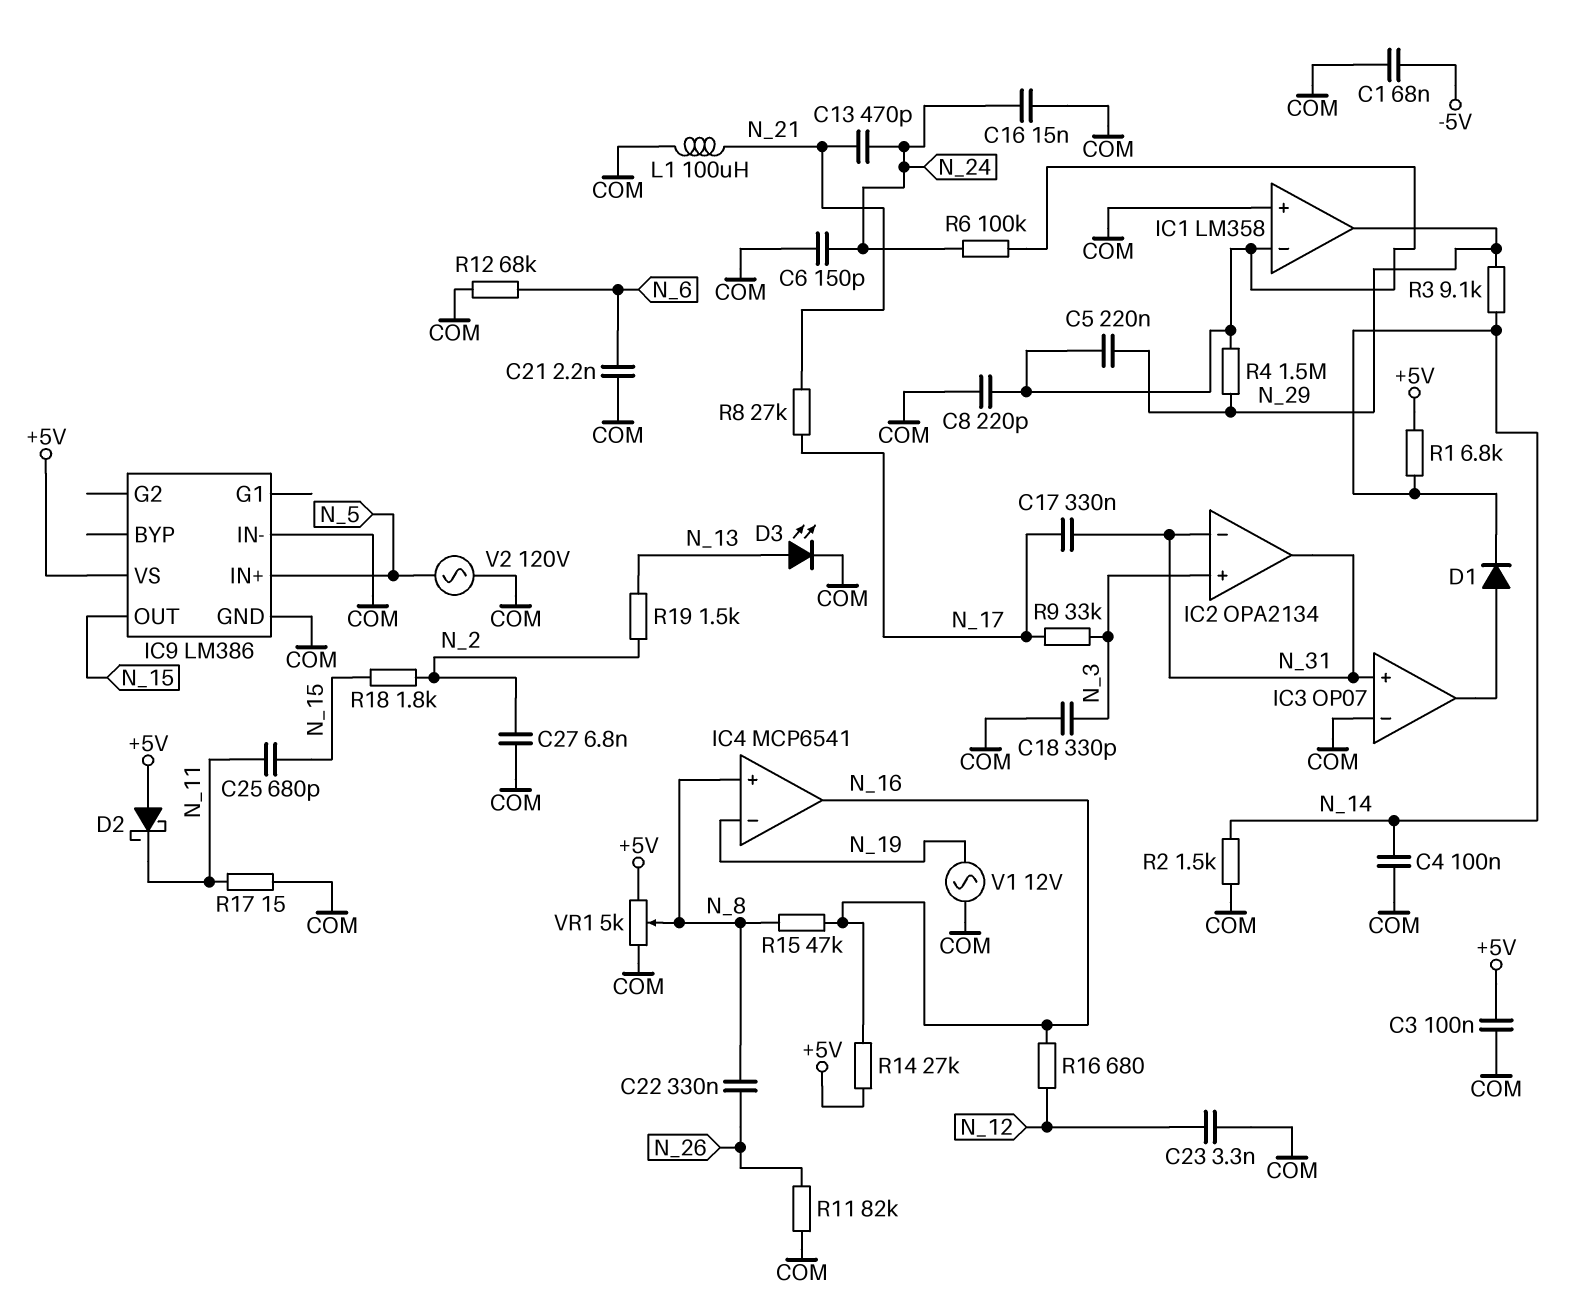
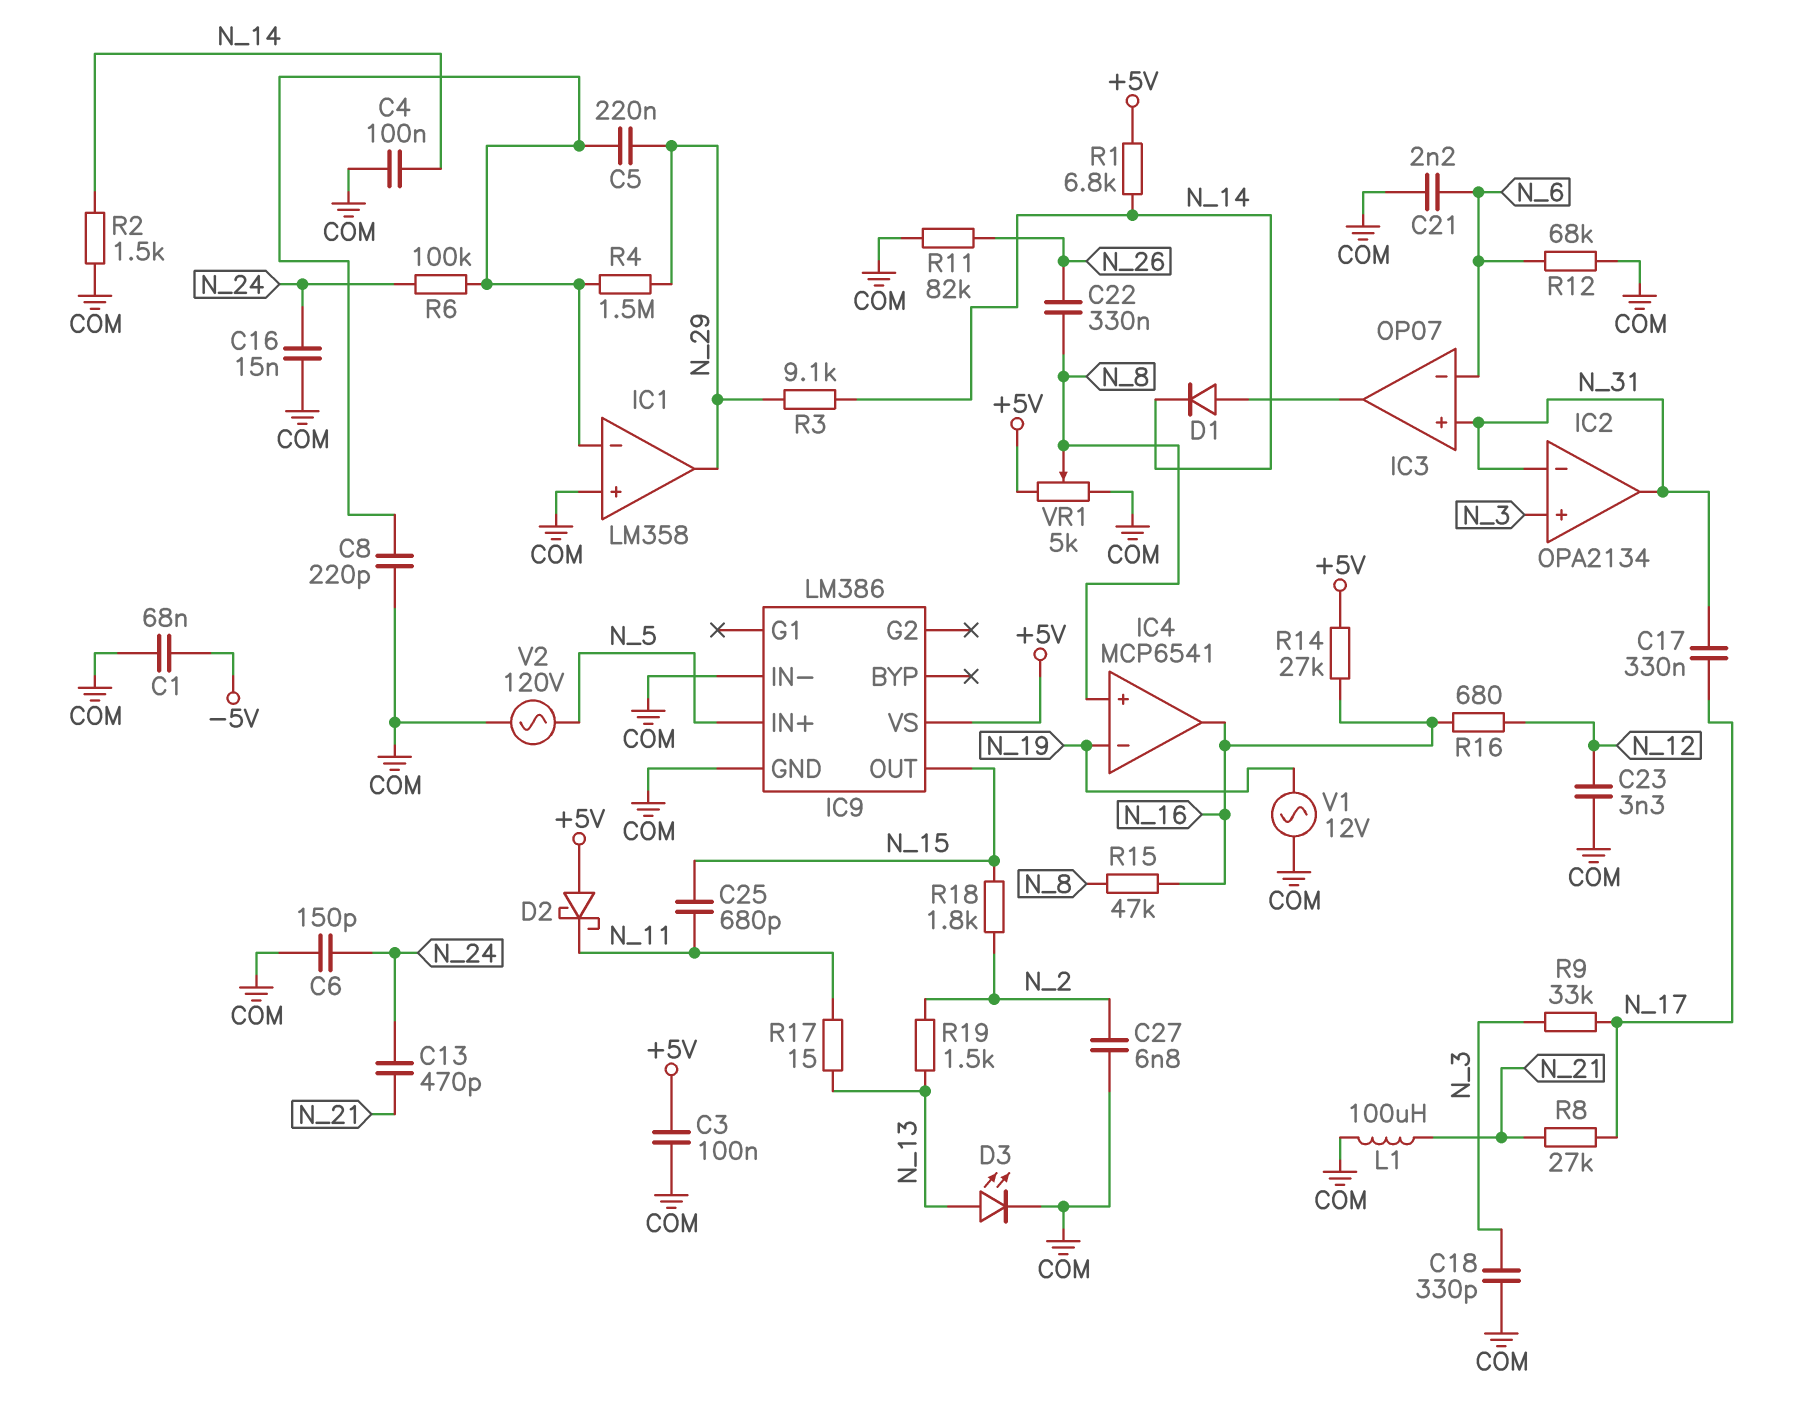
IC3 pin in-: COM -> N_6
R17: 15 (COM, N_11) -> 15 (N_11, N_13)

